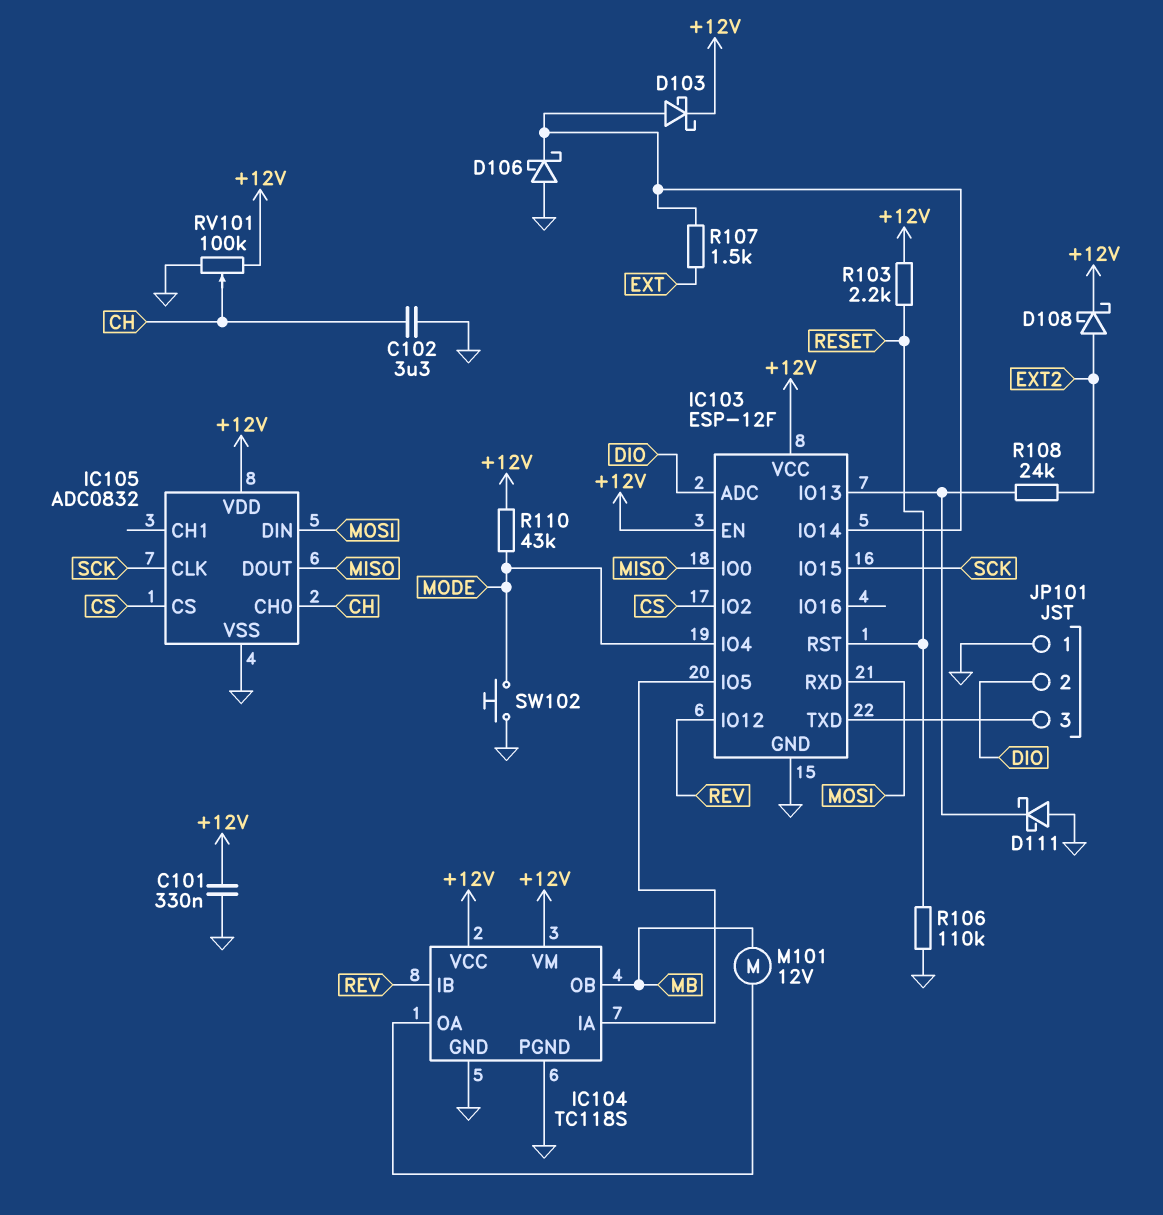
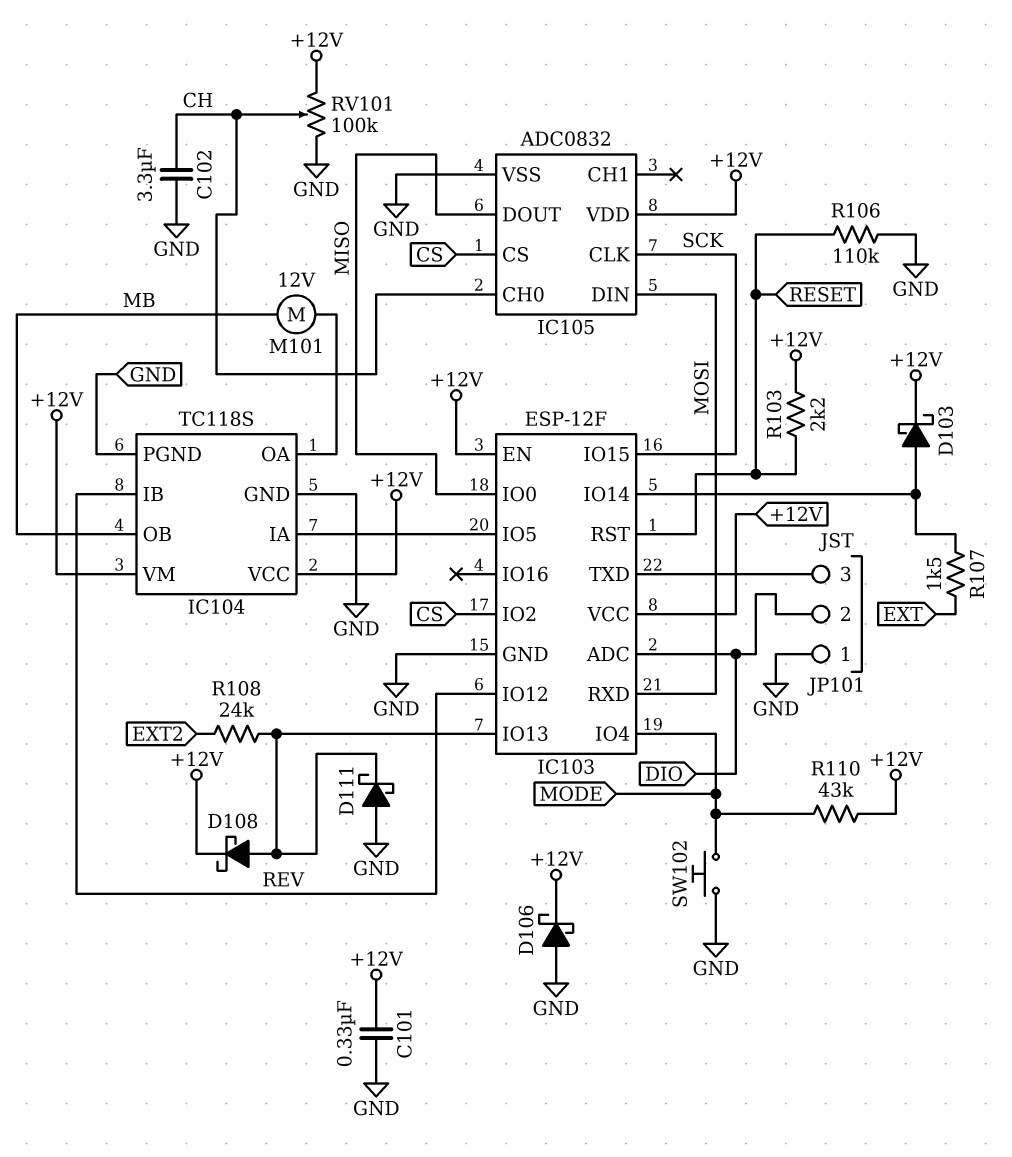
D106: schottky (A GND, K IC103/IO14) -> schottky (A GND, K +12V)
D108: schottky (A EXT2, K +12V) -> schottky (A IC103/IO13, K +12V)

